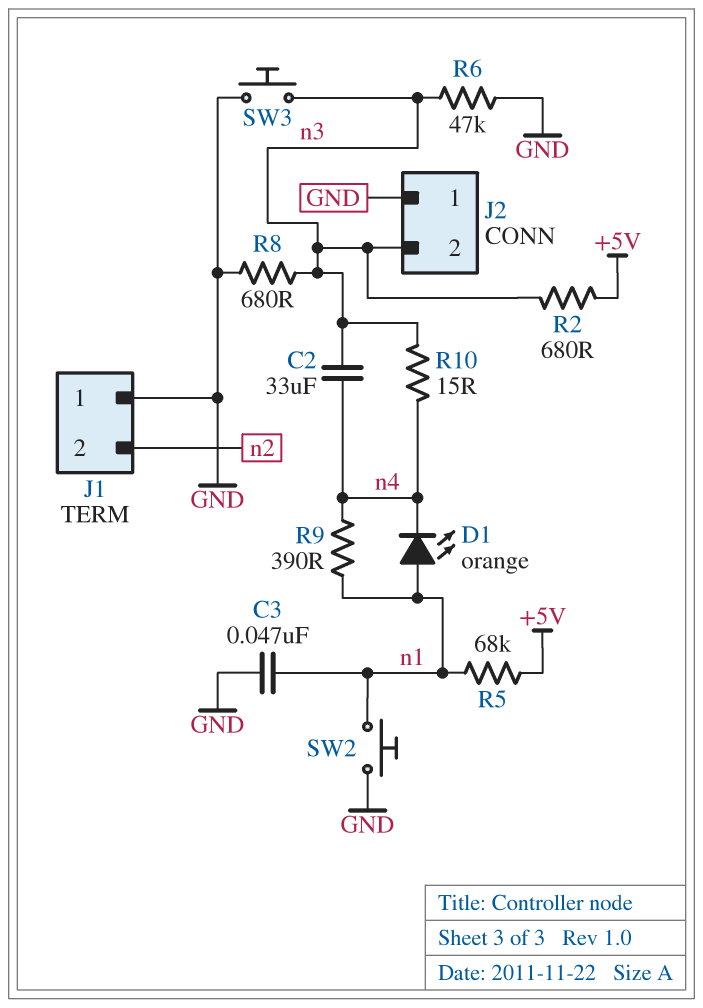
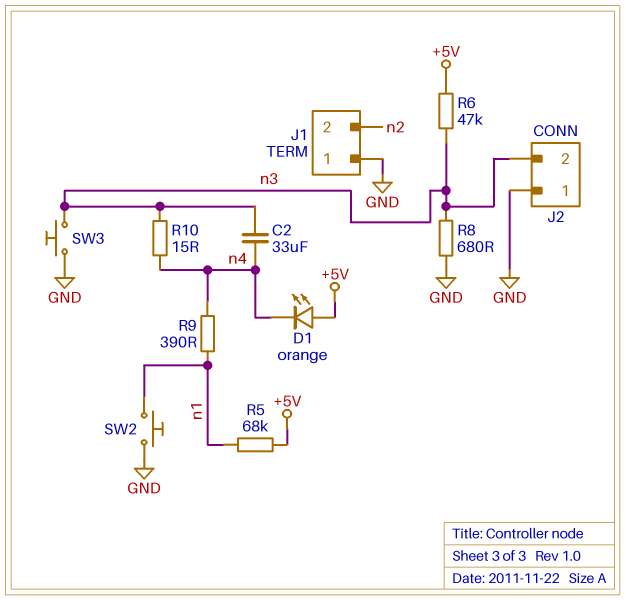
C3: 47nF (GND, n1) -> none
D1: LED orange (A n1, K n4) -> LED orange (A +5V, K n4)
R2: 680 (+5V, n3) -> none
R6: 47k (GND, n3) -> 47k (+5V, n3)

